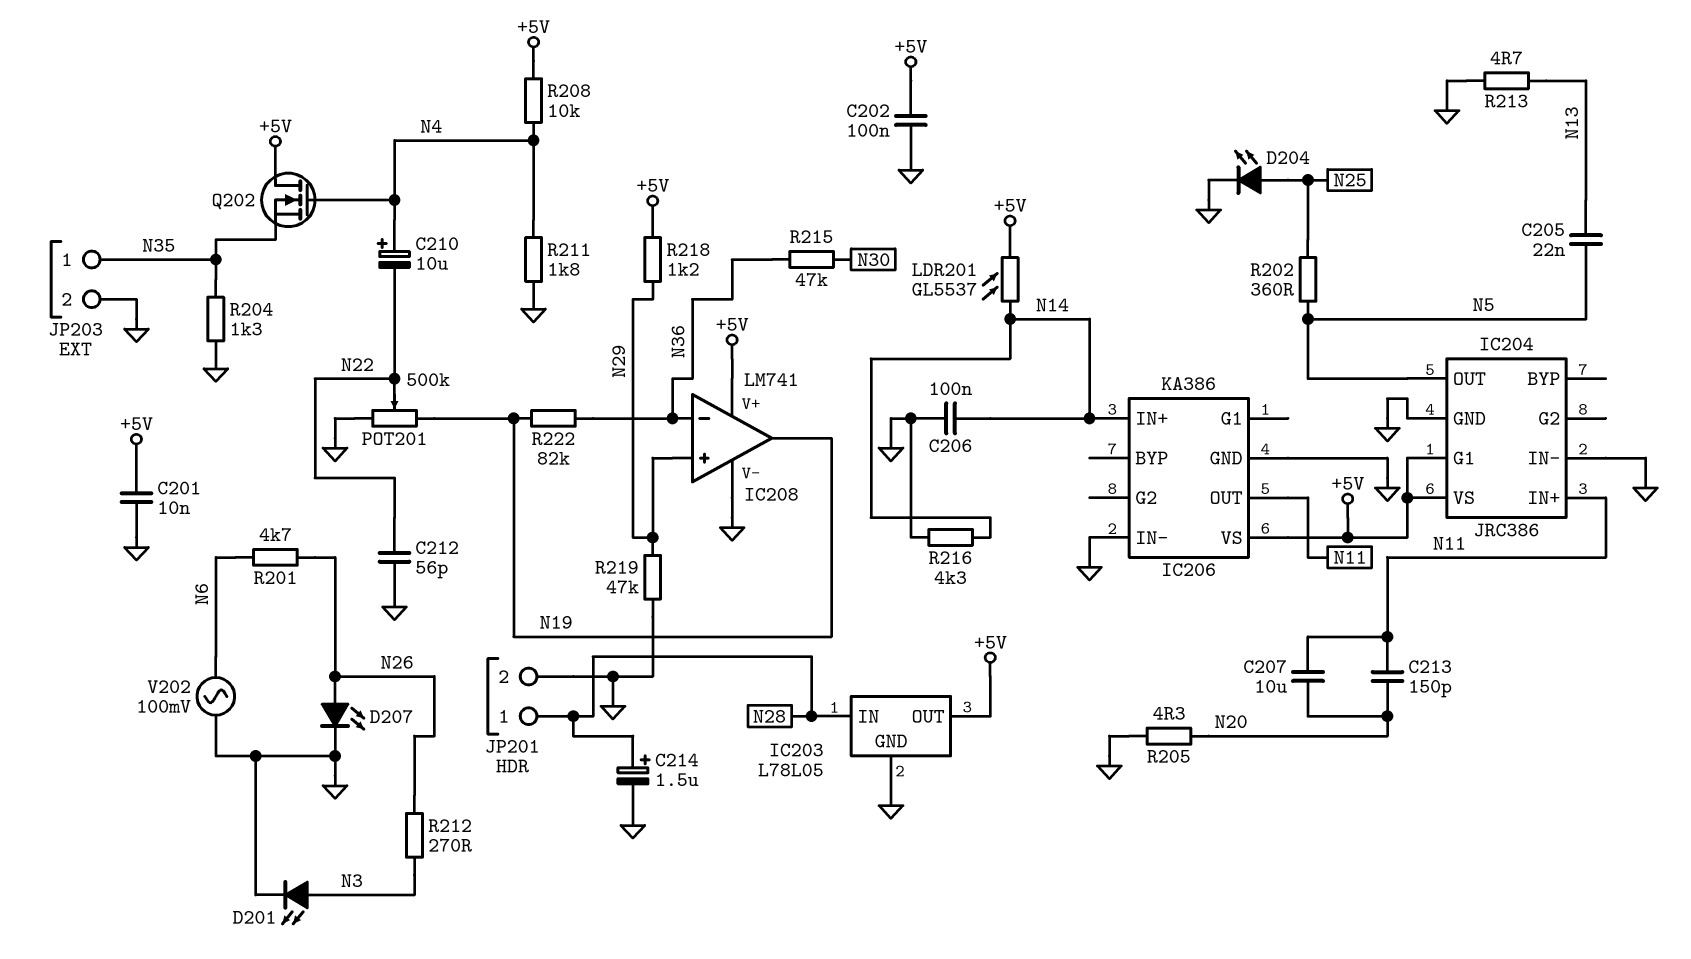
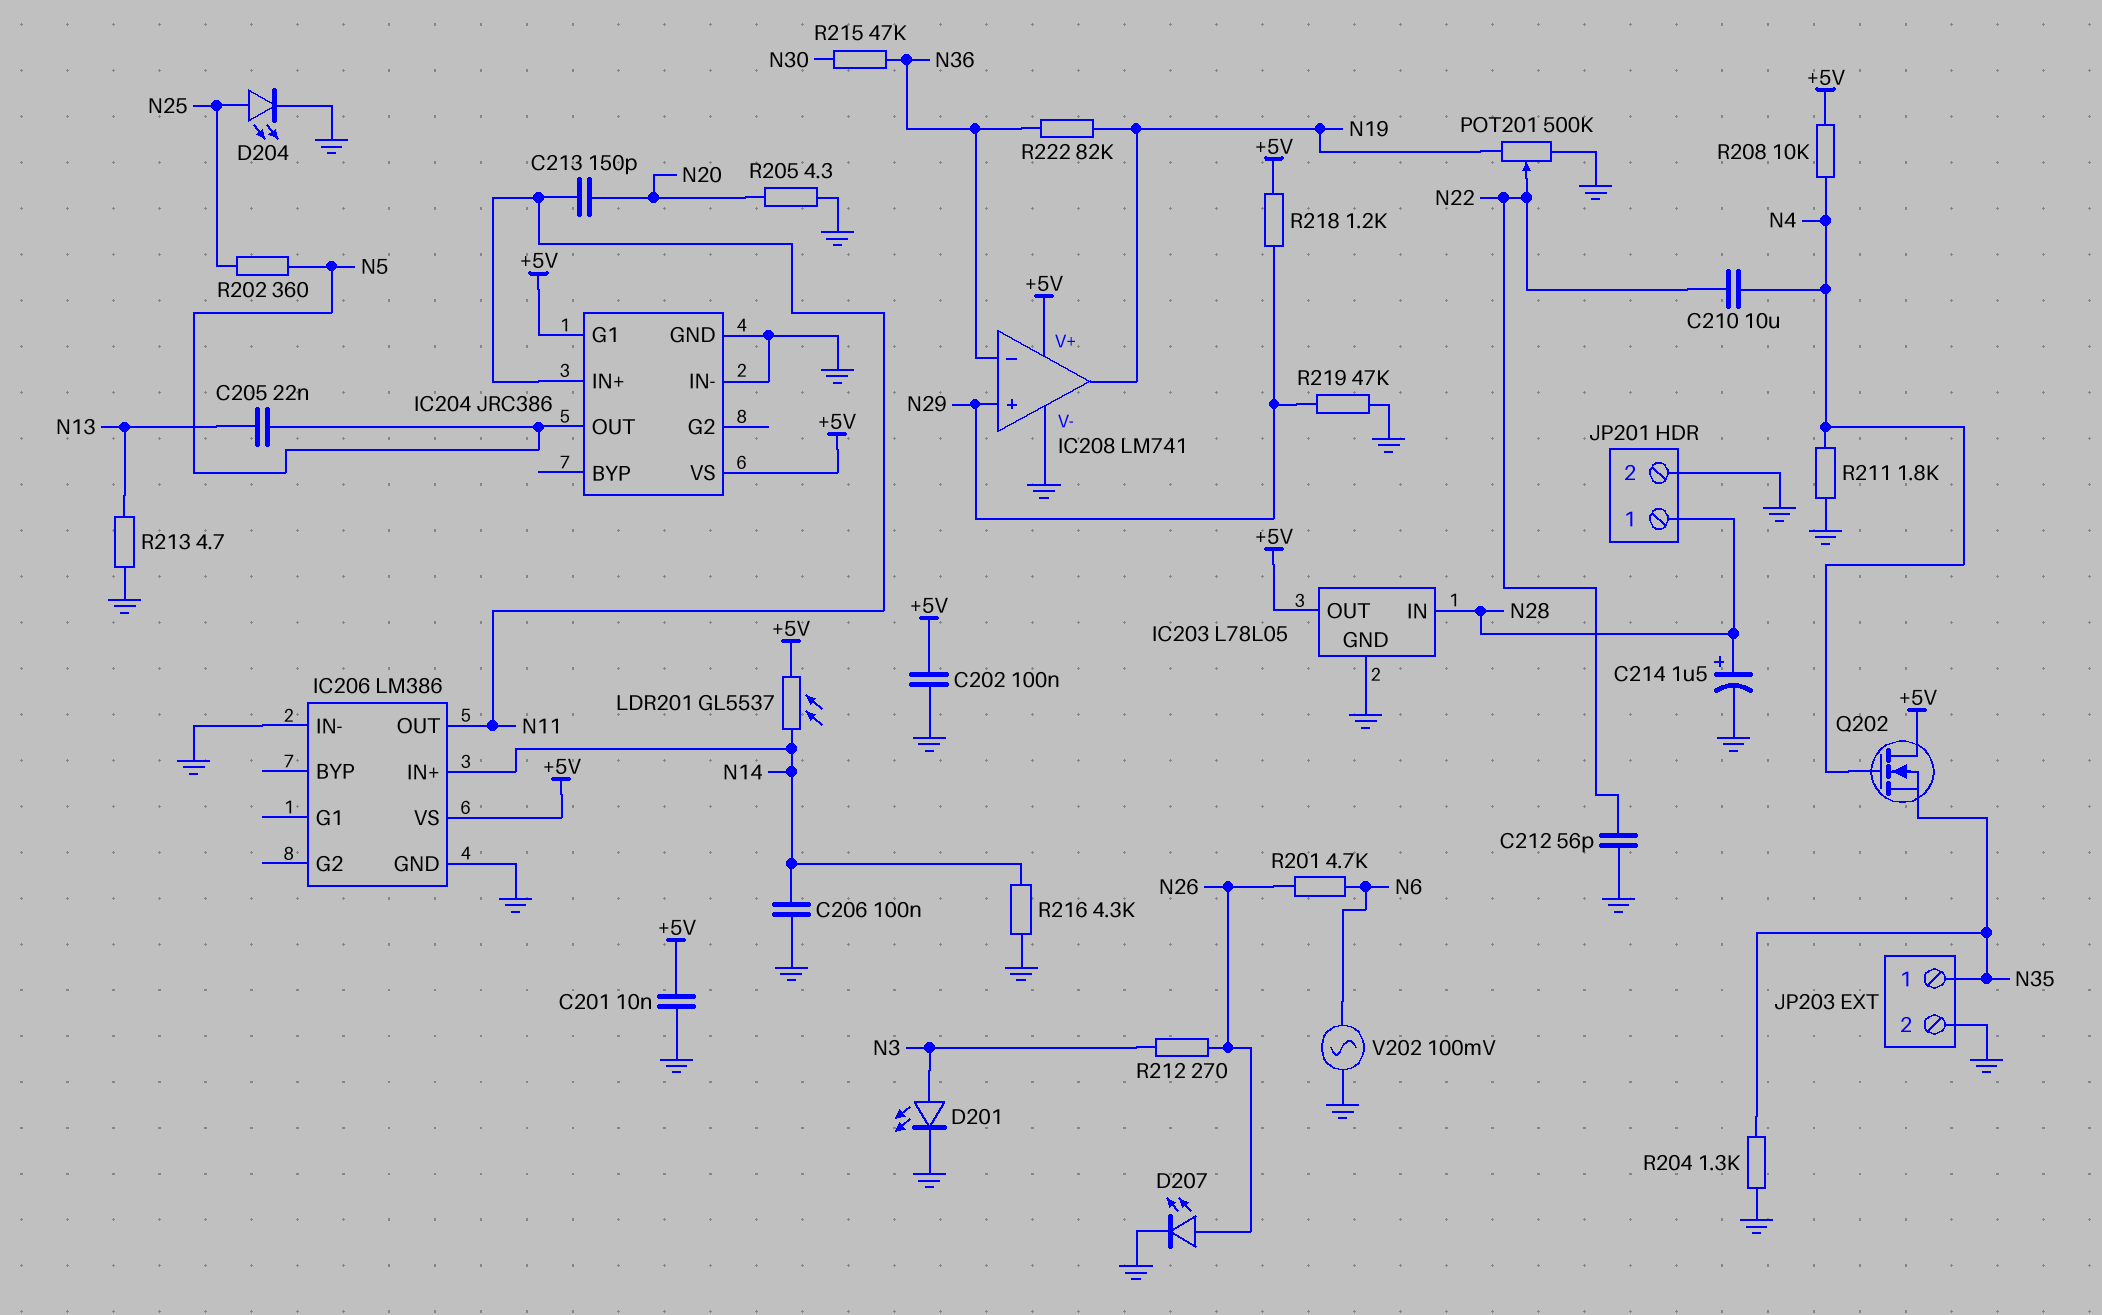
C207: 10uF (N11, N20) -> none
C210: 10uF (plus N4, minus N22) -> 10uF (N4, N22)
IC206: KA386 -> LM386

